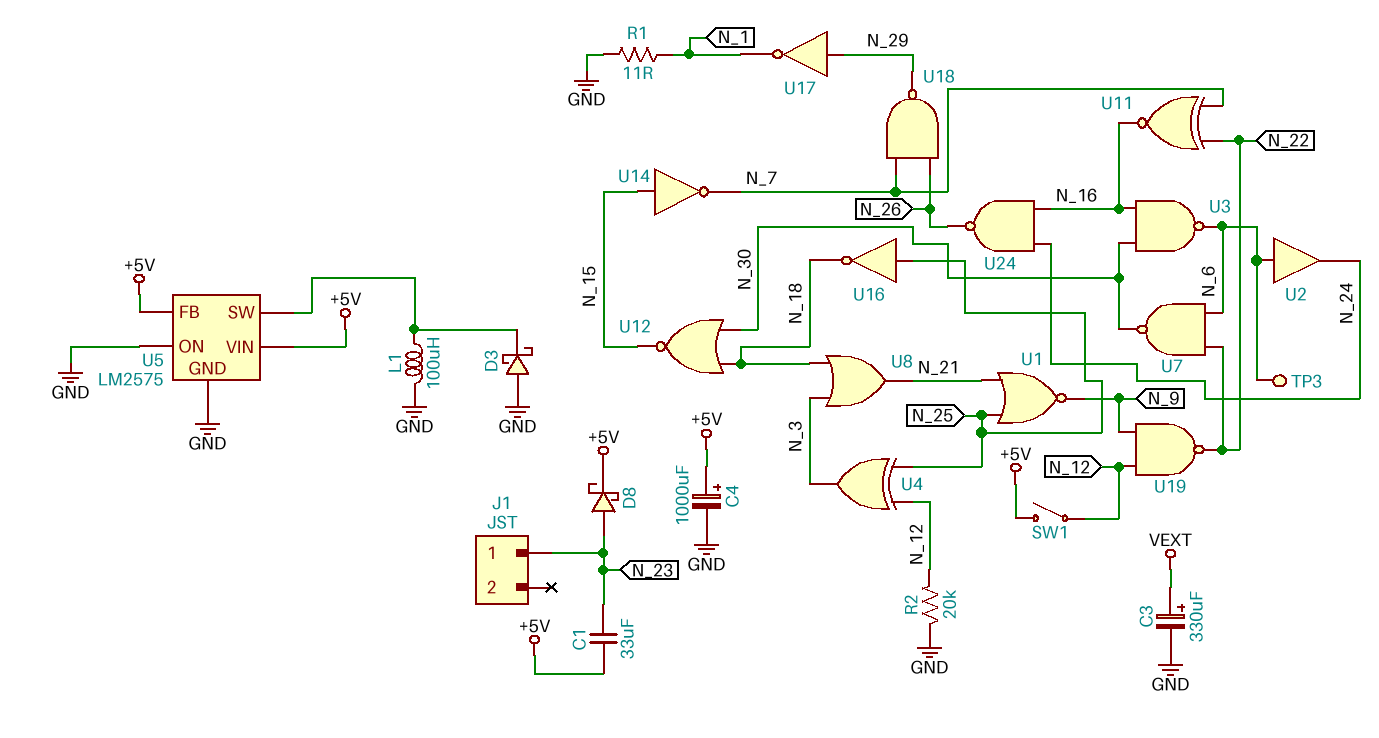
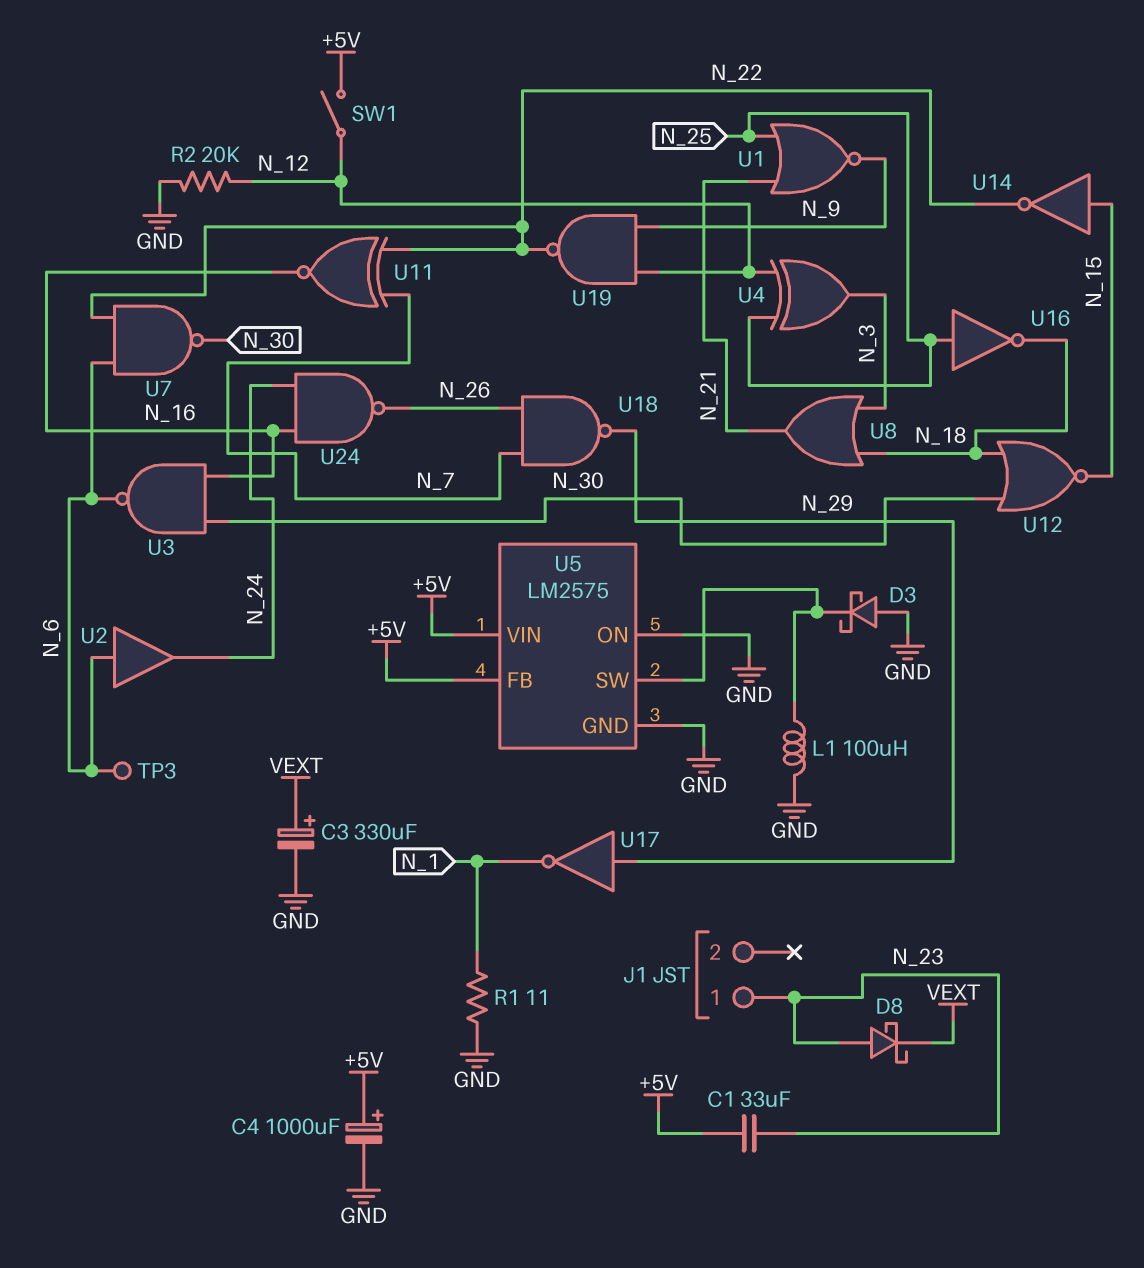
D8: schottky (A N_23, K +5V) -> schottky (A N_23, K VEXT)
U14: NOT (in N_15, out N_7) -> NOT (in N_15, out N_22)

